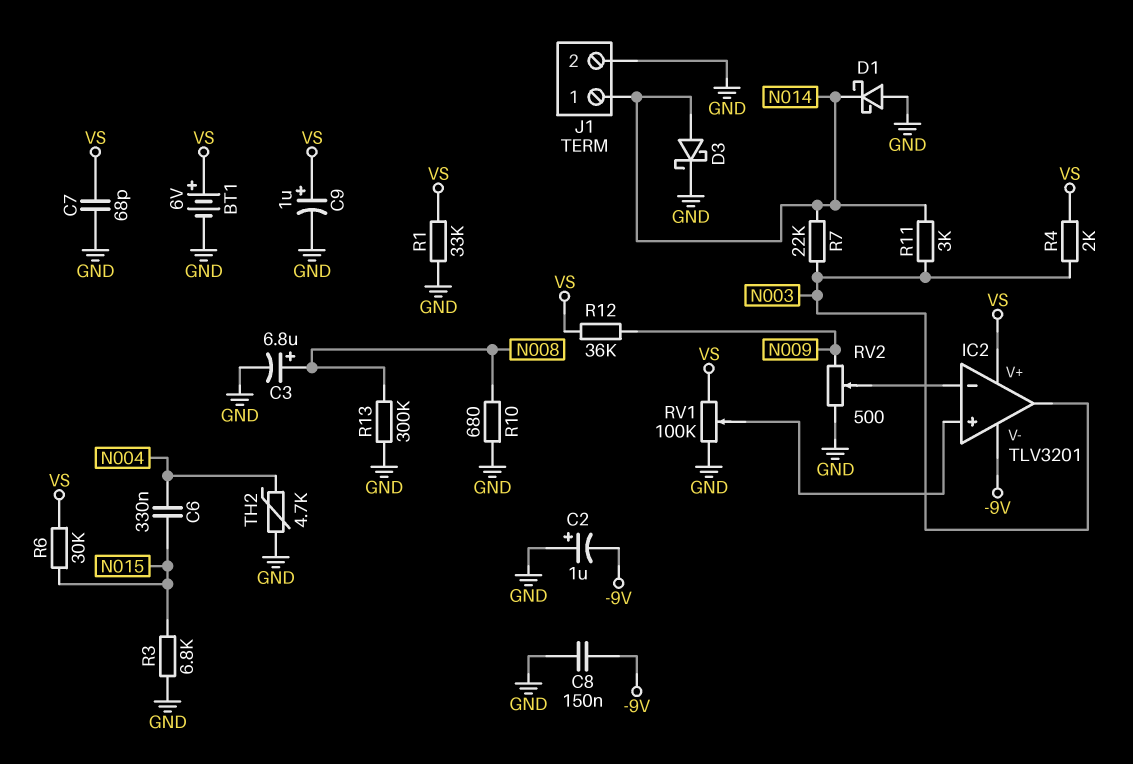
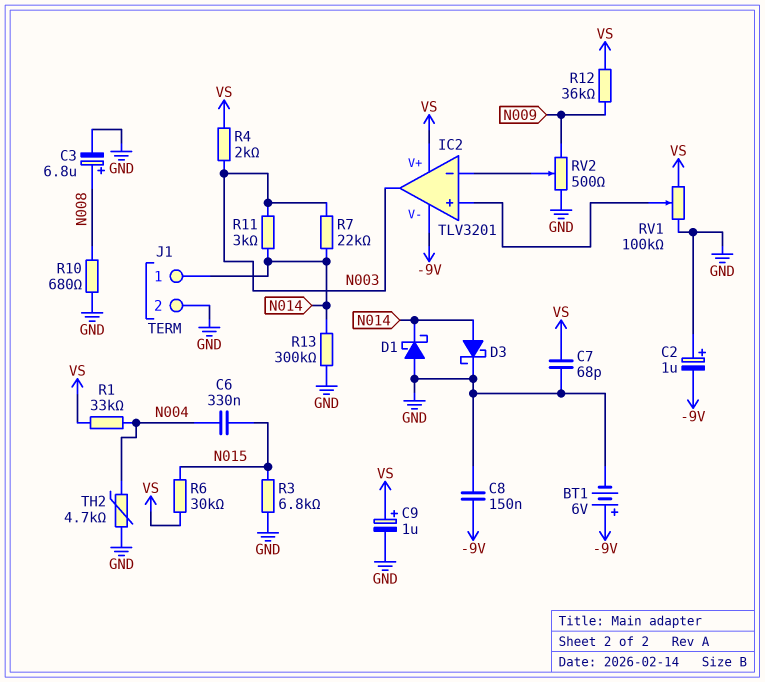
BT1: 6V (plus VS, minus GND) -> 6V (plus -9V, minus GND)
R1: 33k (GND, VS) -> 33k (N004, VS)
R13: 300k (GND, N008) -> 300k (GND, N014)

